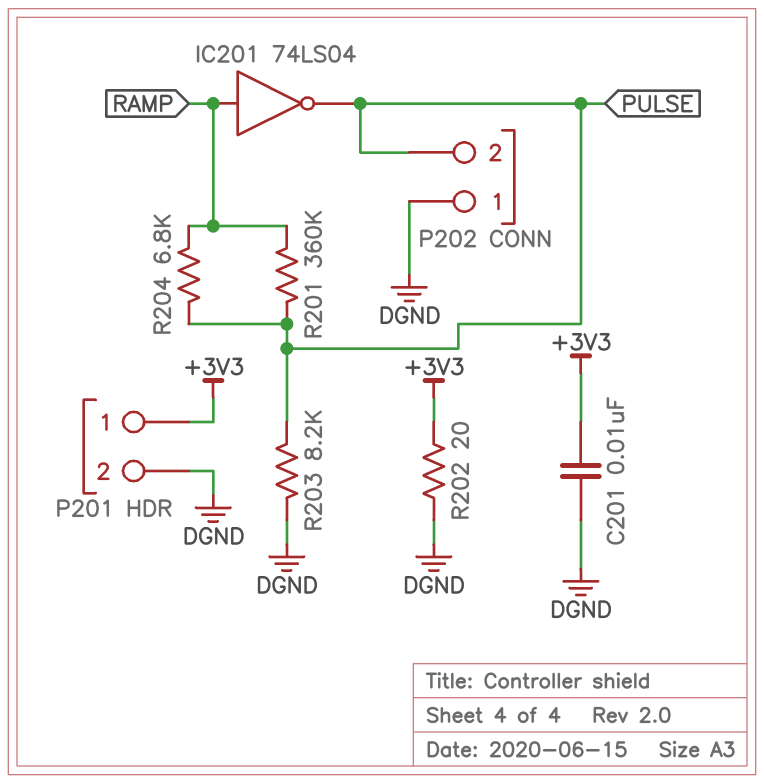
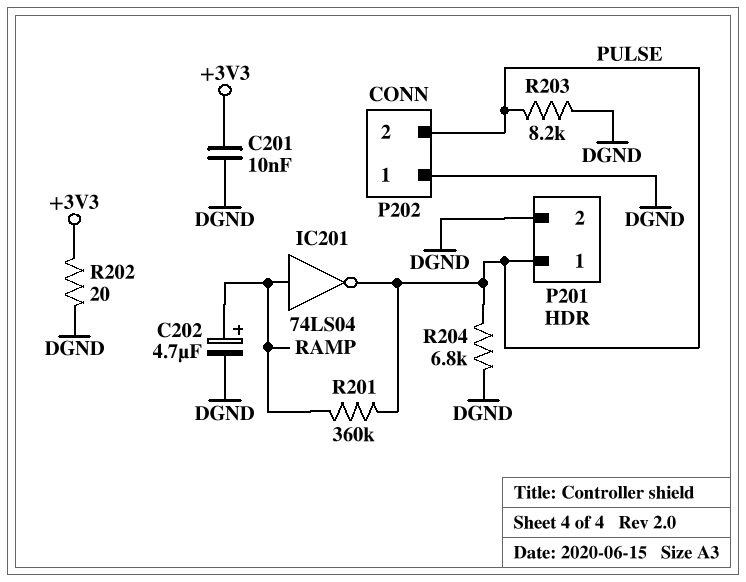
C202: none -> 4.7uF (plus RAMP, minus DGND)
P201 pin 1: +3V3 -> PULSE
R204: 6.8k (PULSE, RAMP) -> 6.8k (DGND, PULSE)

